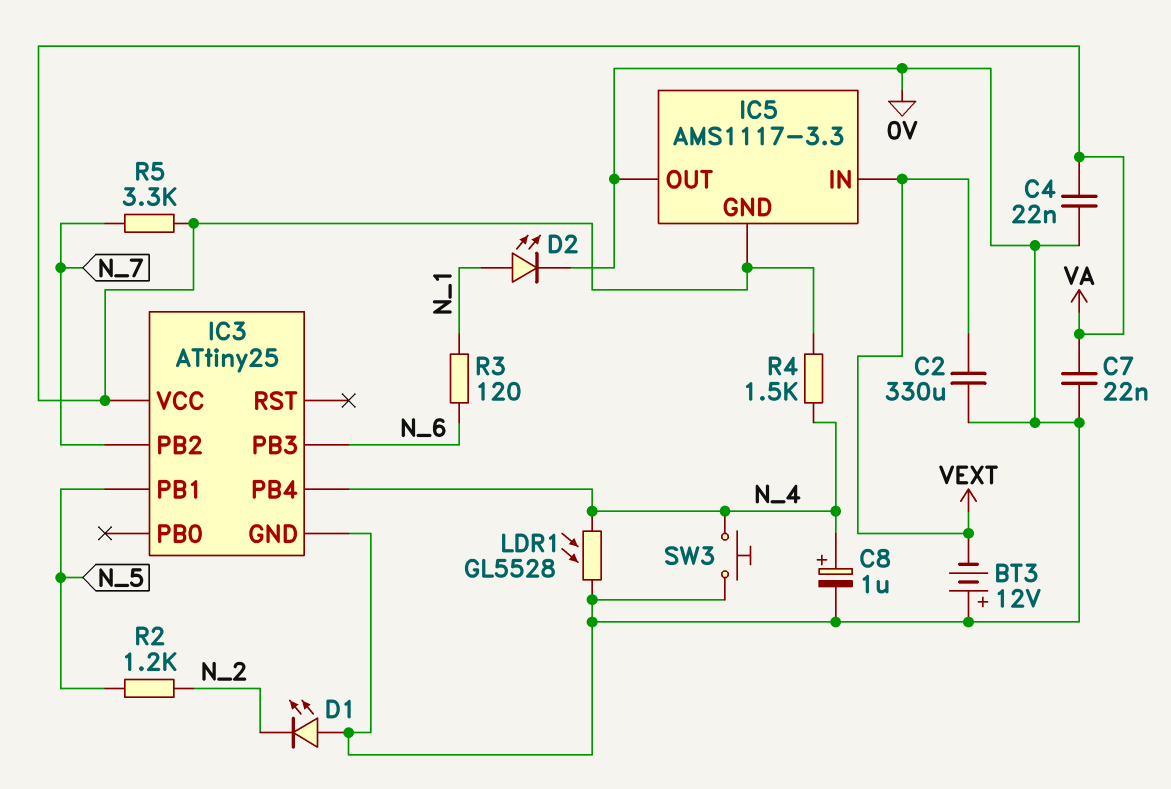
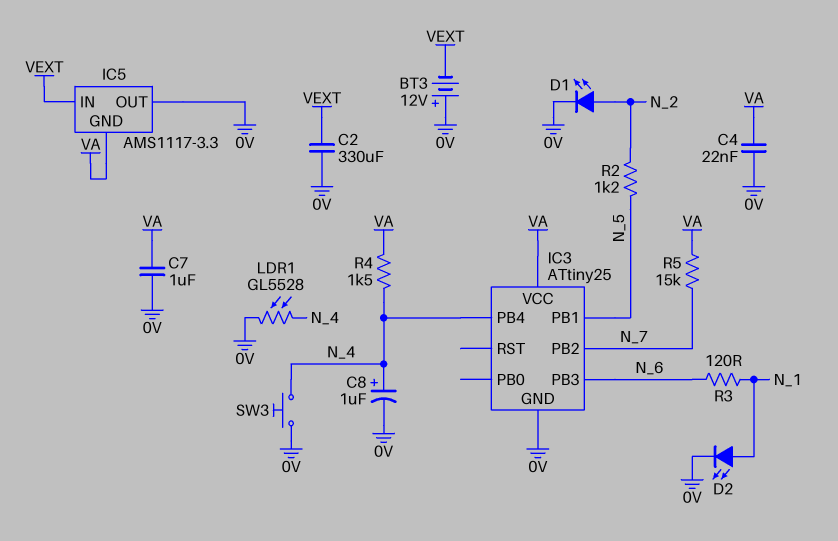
C7: 22nF (0V, VA) -> 1uF (0V, VA)
D1: LED (A 0V, K N_2) -> LED (A N_2, K 0V)
R5: 3.3k (N_7, VA) -> 15k (N_7, VA)

